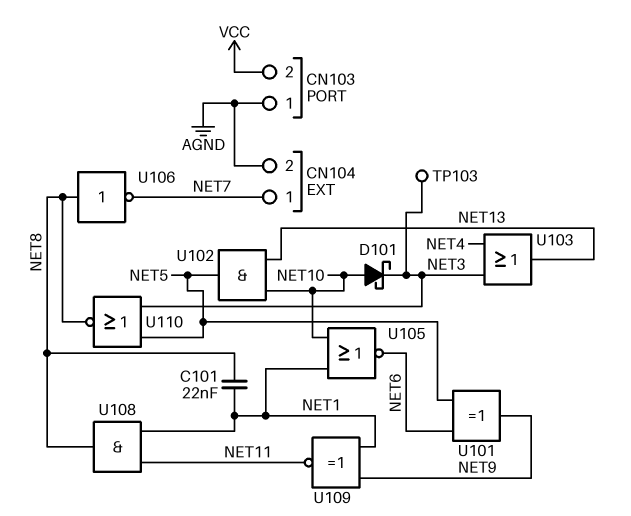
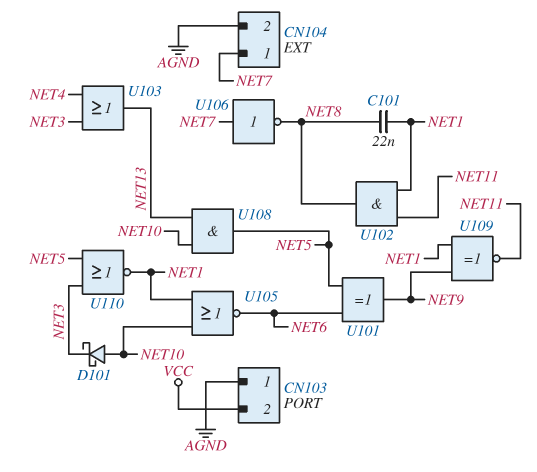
TP103: test point (NET3) -> none
U102: AND (in NET10, in NET13, out NET5) -> AND (in NET1, in NET11, out NET8)
U106: NOT (in NET8, out NET7) -> NOT (in NET7, out NET8)
U108: AND (in NET1, in NET11, out NET8) -> AND (in NET10, in NET13, out NET5)
U110: NOR (in NET3, in NET5, out NET8) -> NOR (in NET3, in NET5, out NET1)

